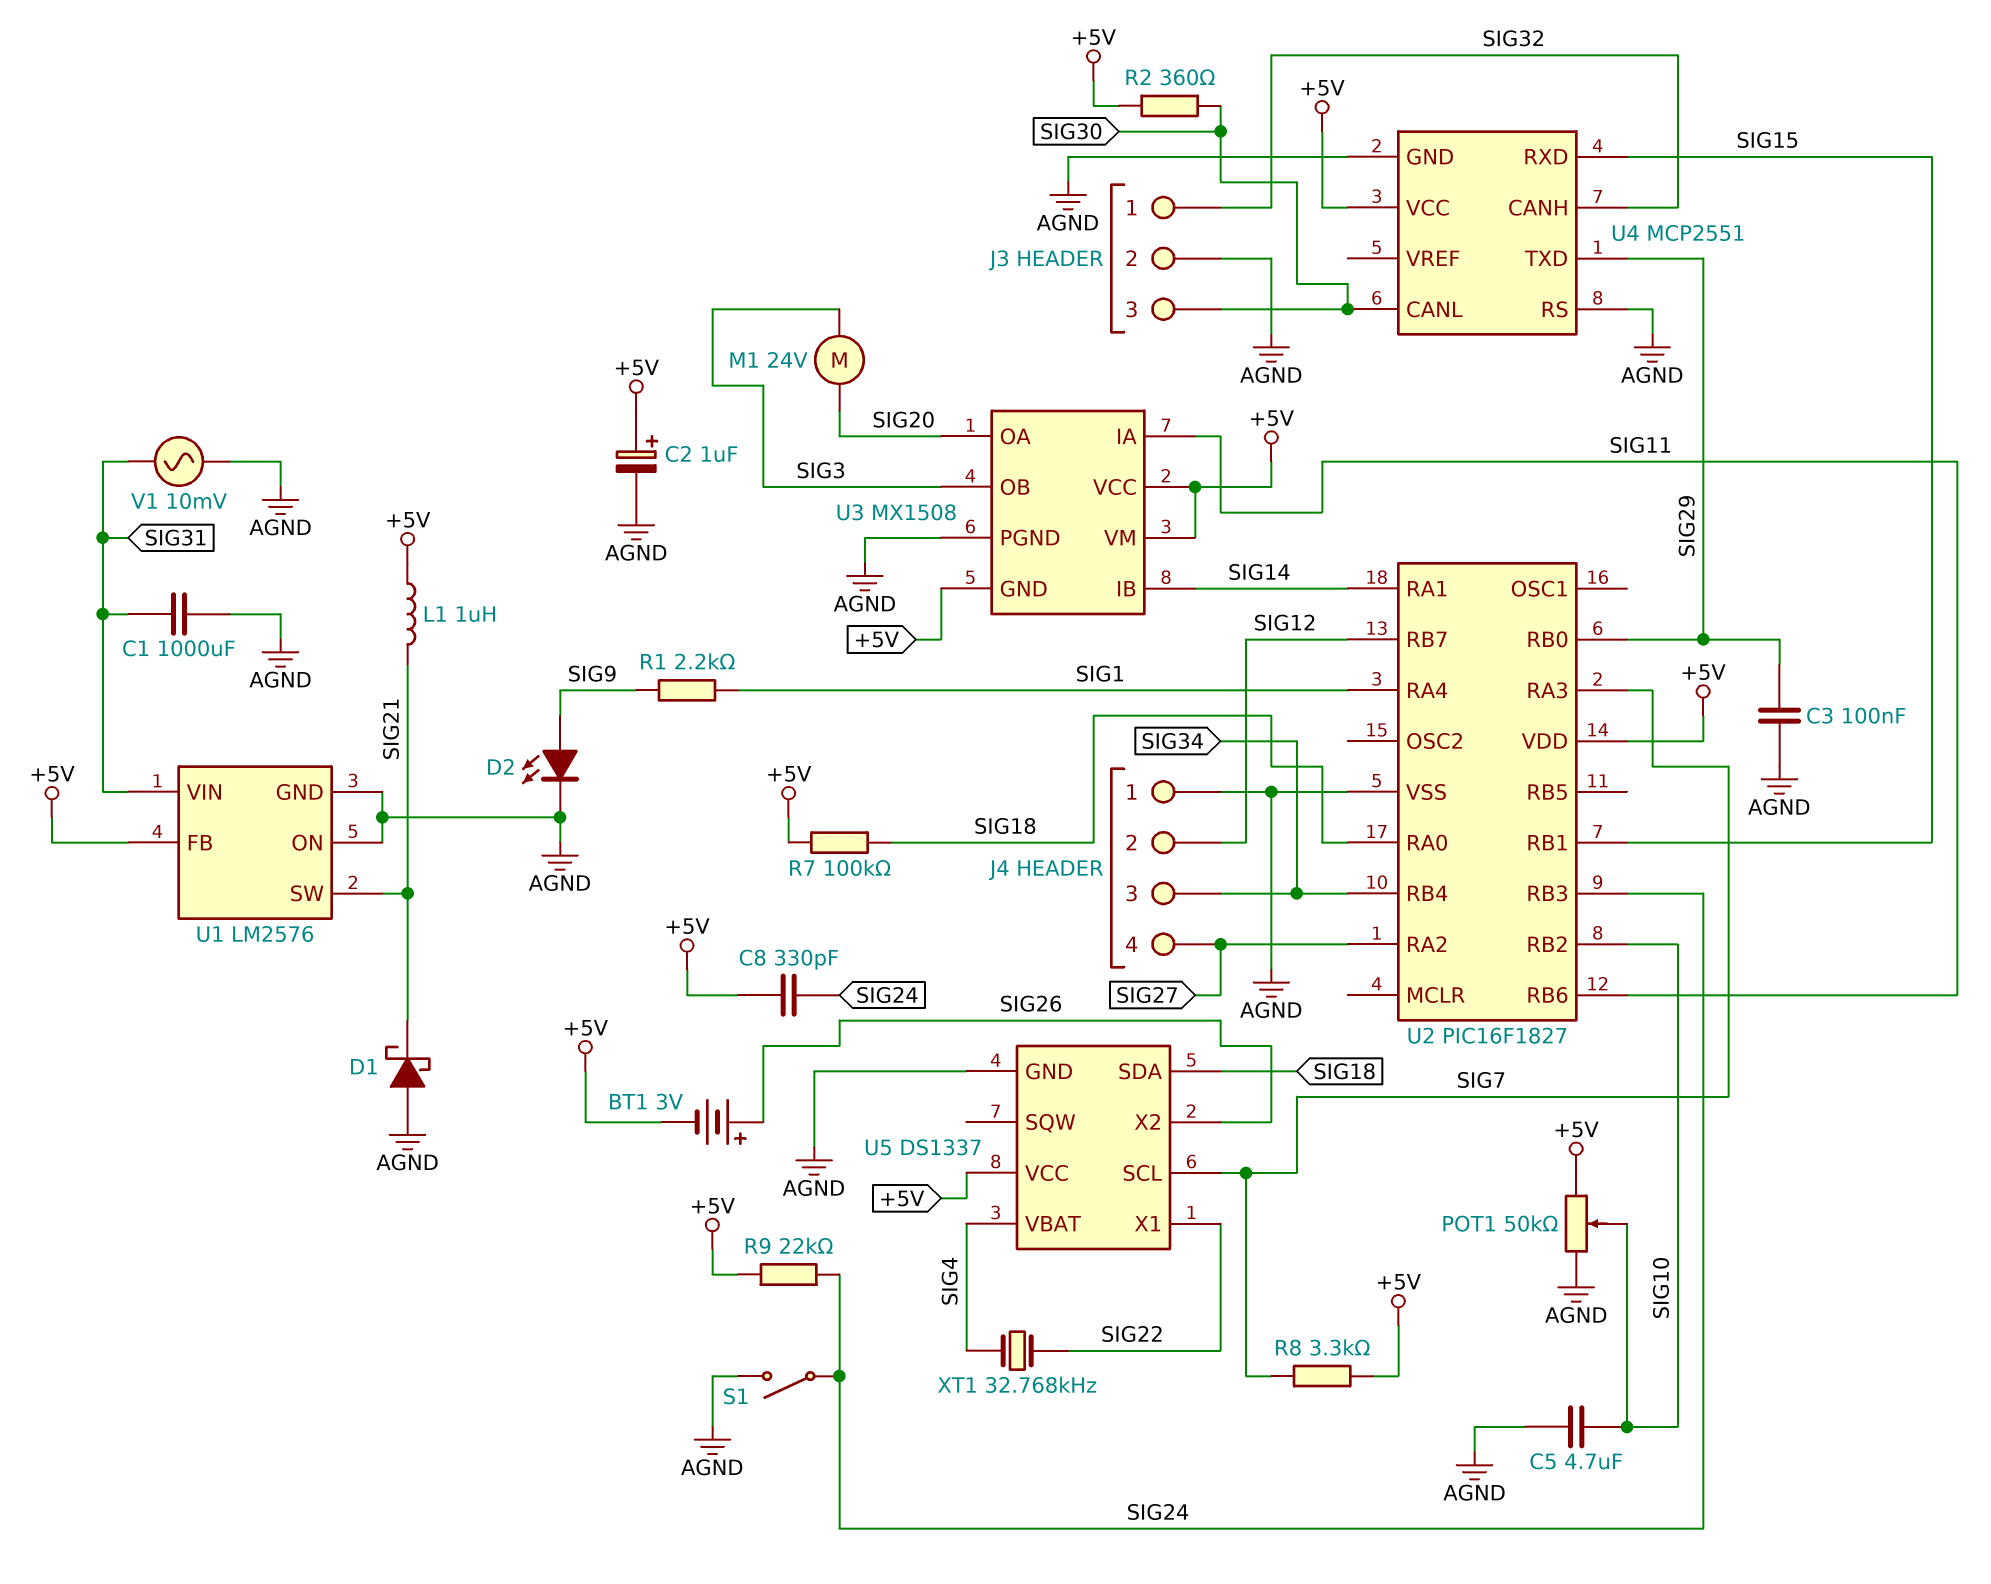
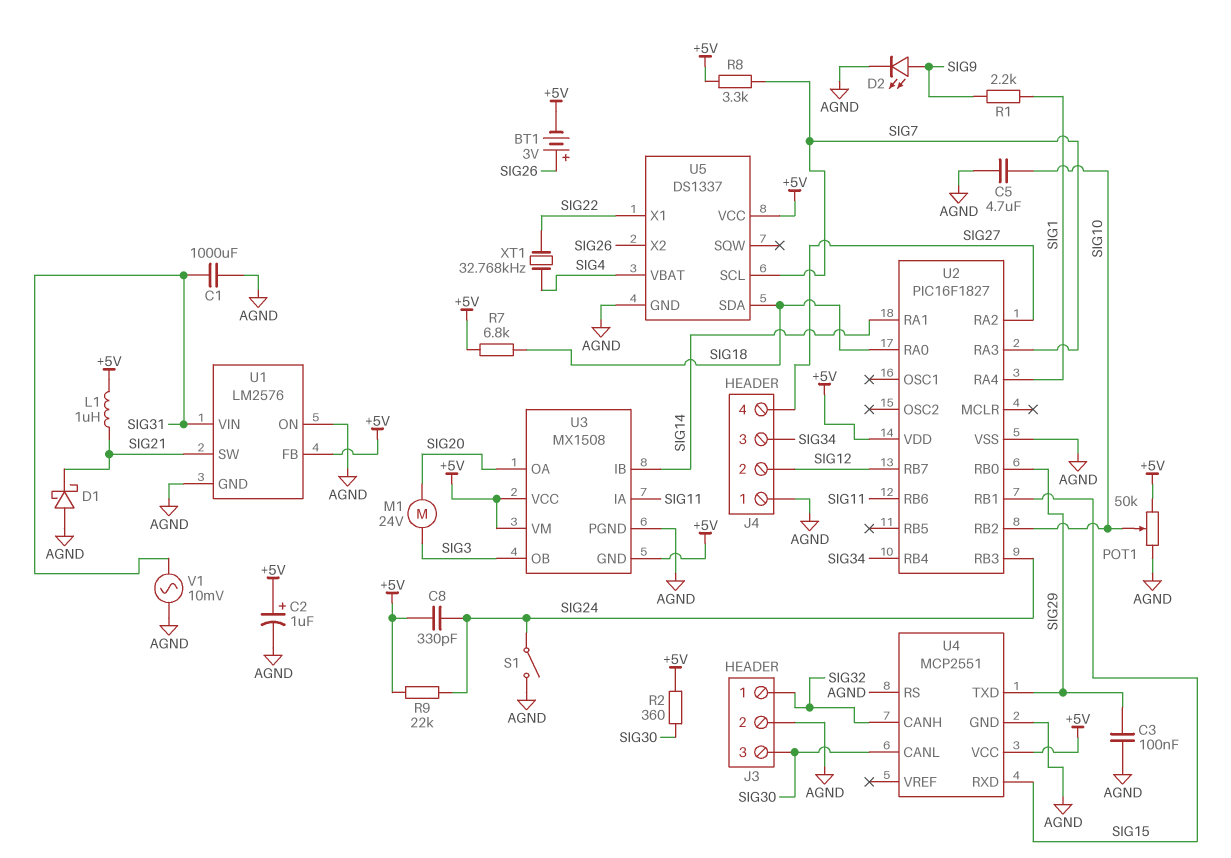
R7: 100k (+5V, SIG18) -> 6.8k (+5V, SIG18)

